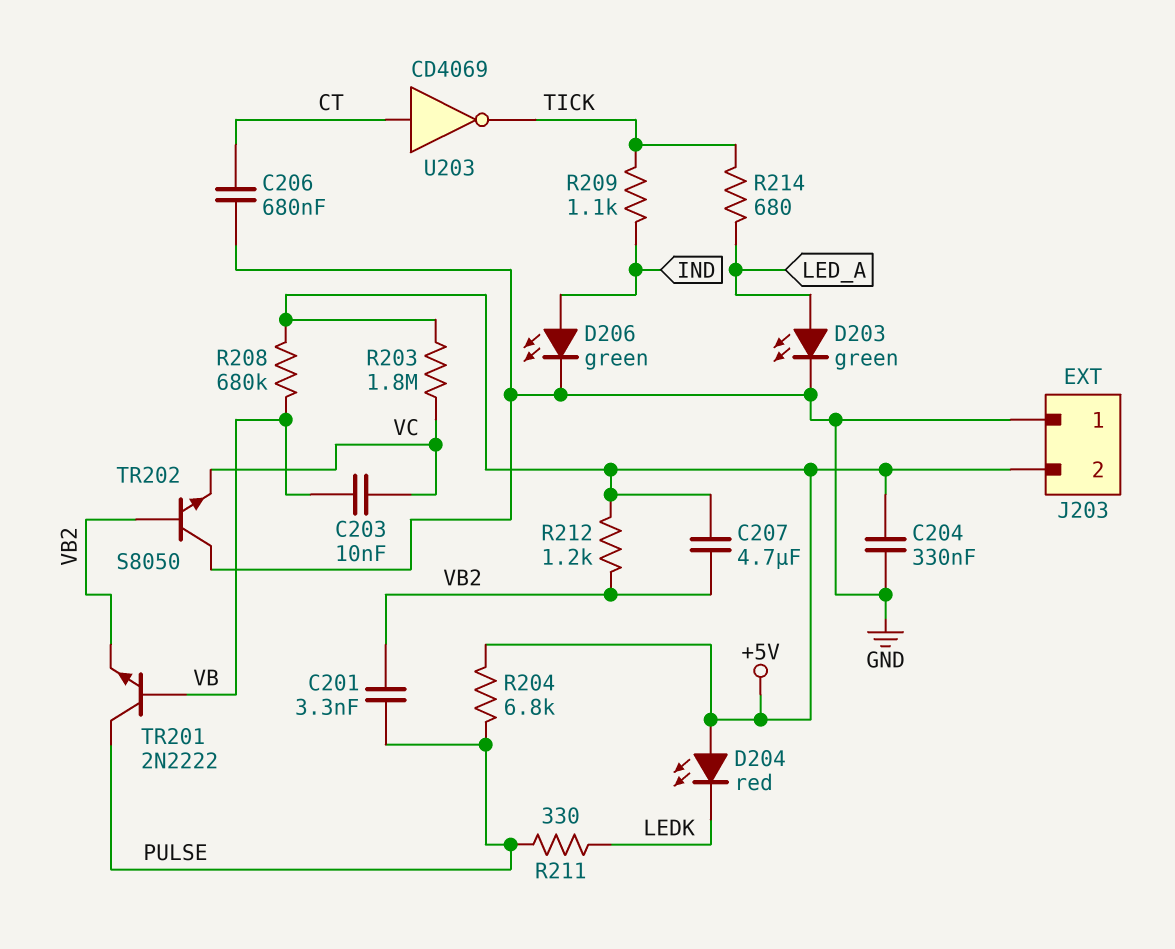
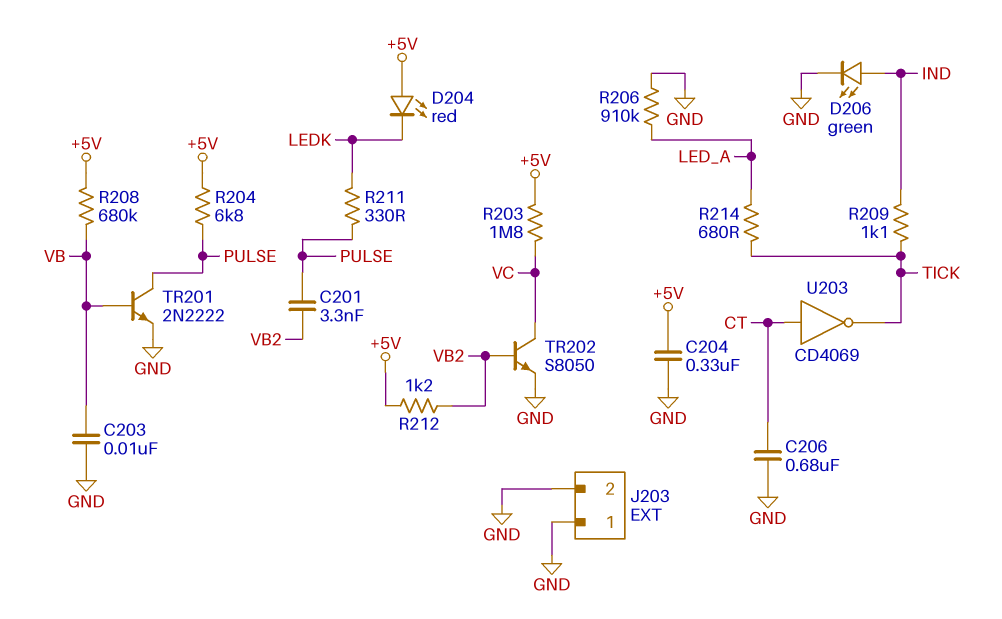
C203: 10nF (VB, VC) -> 10nF (GND, VB)
C207: 4.7uF (+5V, VB2) -> none
D203: LED green (A LED_A, K GND) -> none
J203 pin 2: +5V -> GND
R206: none -> 910k (GND, LED_A)
TR201: NPN 2N2222 (B VB, C PULSE, E VB2) -> NPN 2N2222 (B VB, C PULSE, E GND)
TR202: NPN S8050 (B VB2, C GND, E VC) -> NPN S8050 (B VB2, C VC, E GND)

